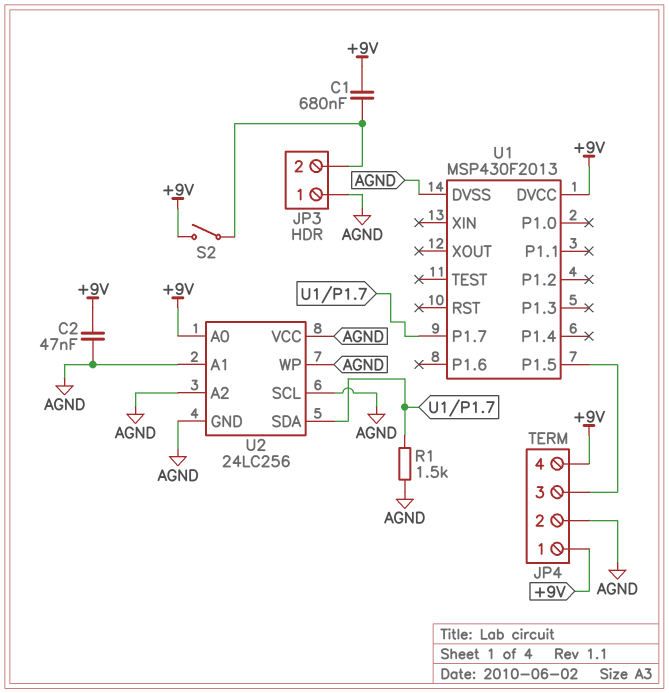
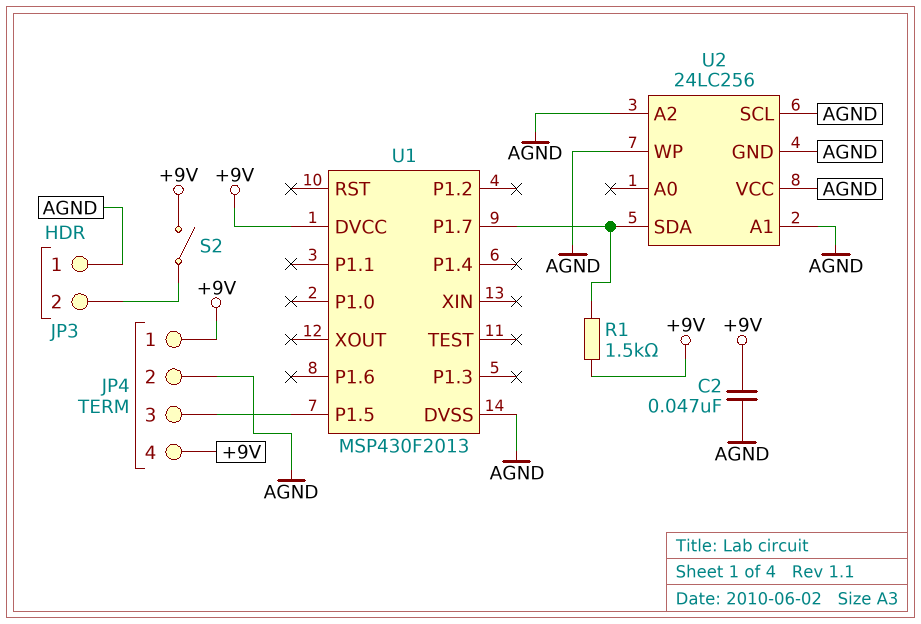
C1: 680nF (+9V, JP3/2) -> none
R1: 1.5k (AGND, U1/P1.7) -> 1.5k (+9V, U1/P1.7)
U2 pin A0: +9V -> none

